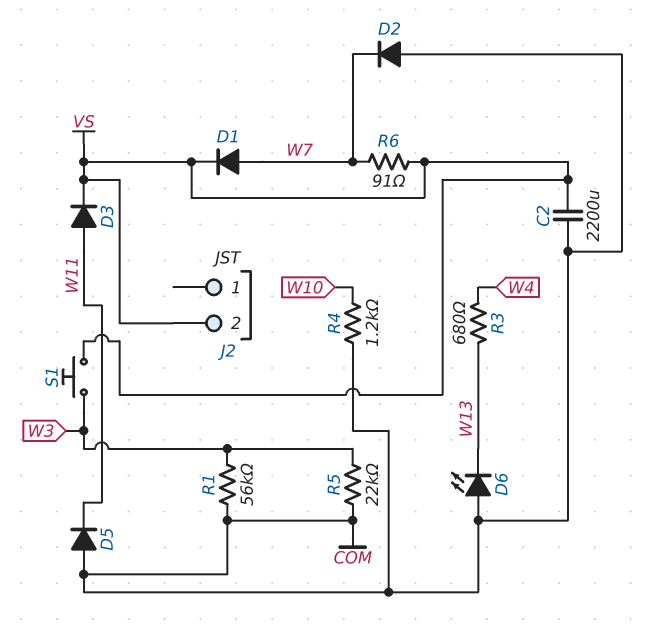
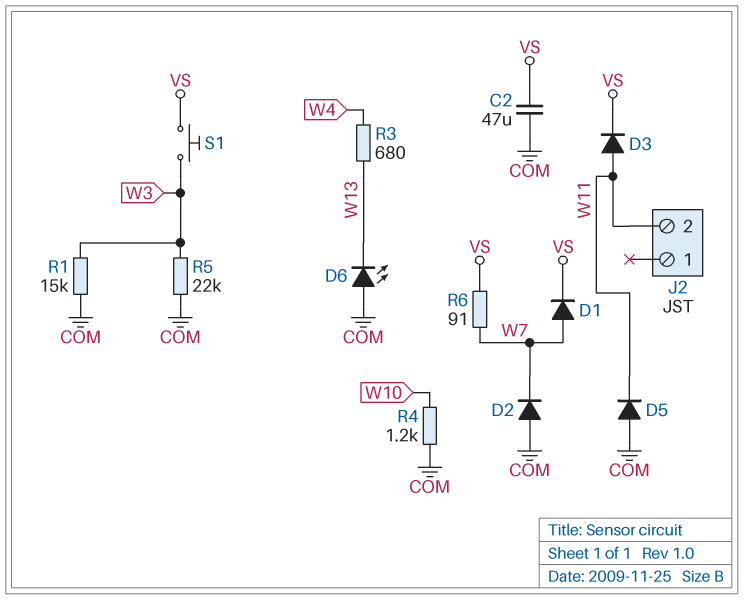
C2: 2200uF (COM, VS) -> 47uF (COM, VS)
J2 pin 2: VS -> W11
R1: 56k (COM, W3) -> 15k (COM, W3)

